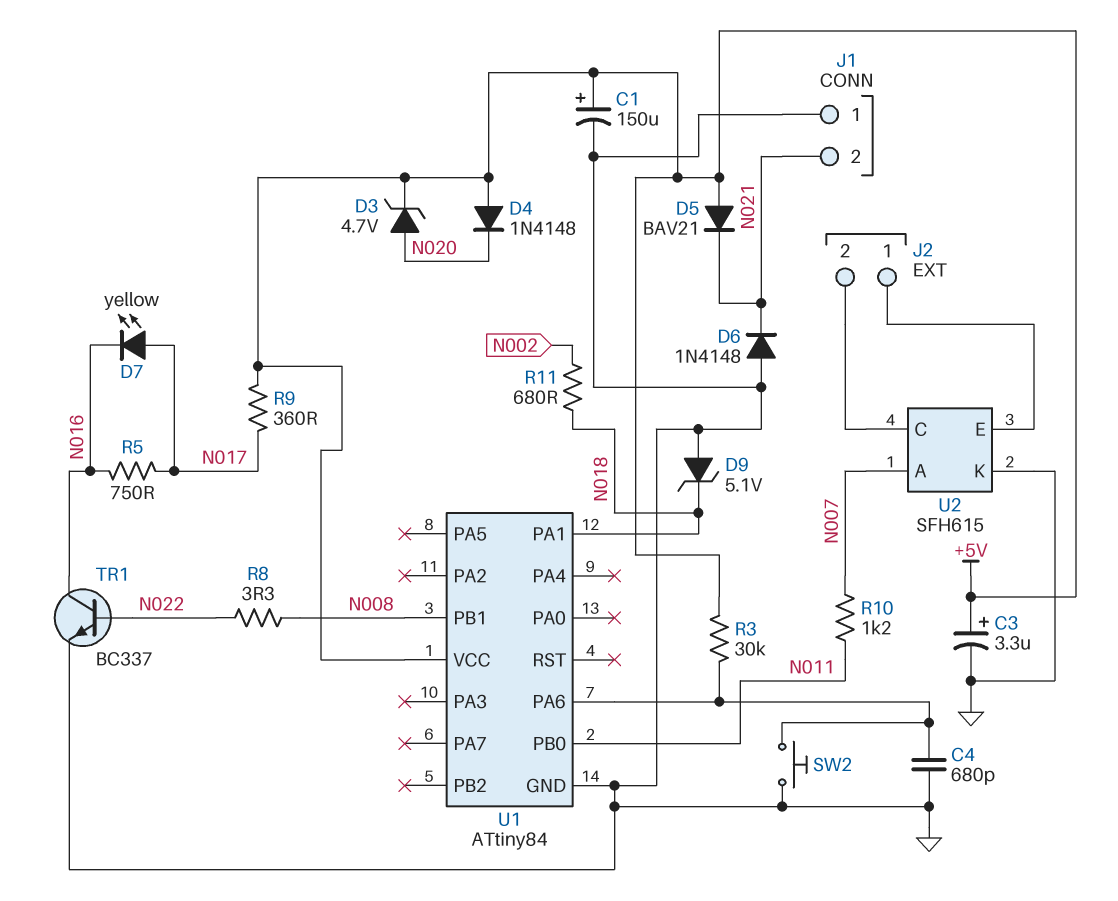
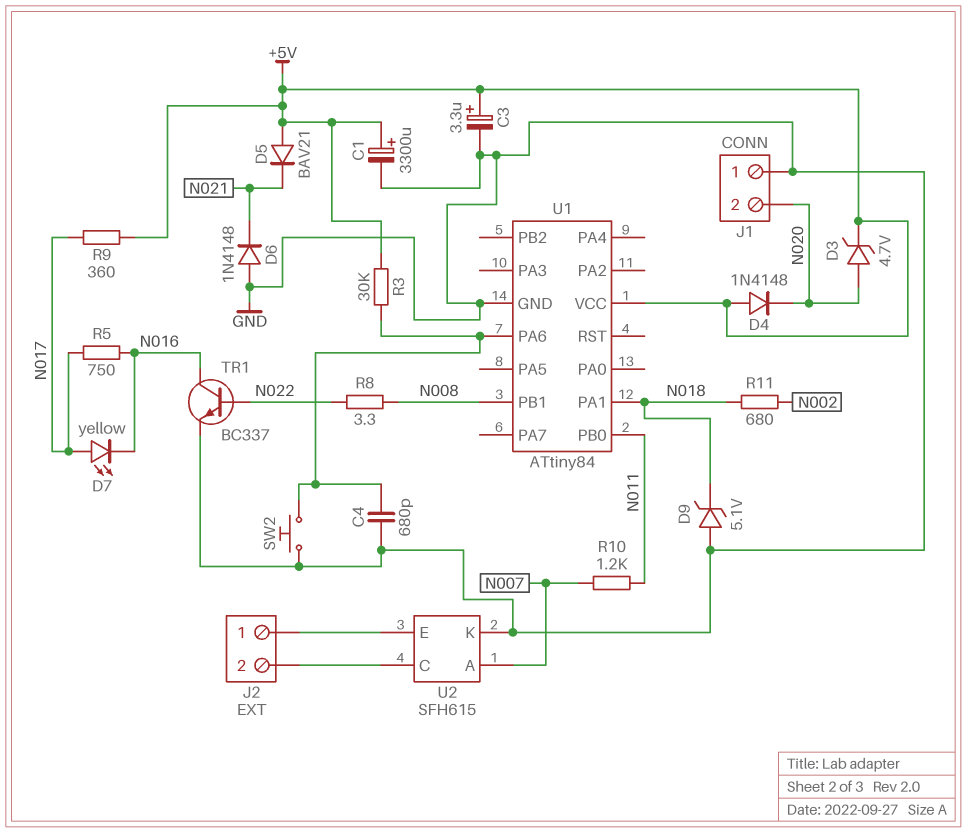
C1: 150uF (plus +5V, minus GND) -> 3300uF (plus +5V, minus GND)
J1 pin 2: N021 -> N020

